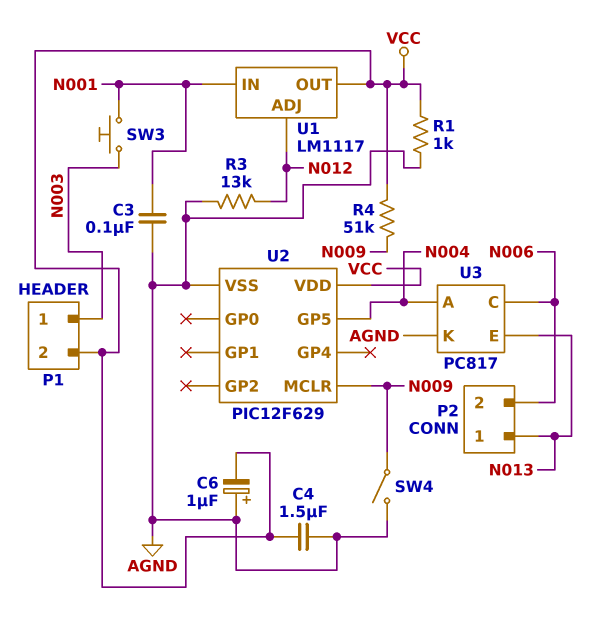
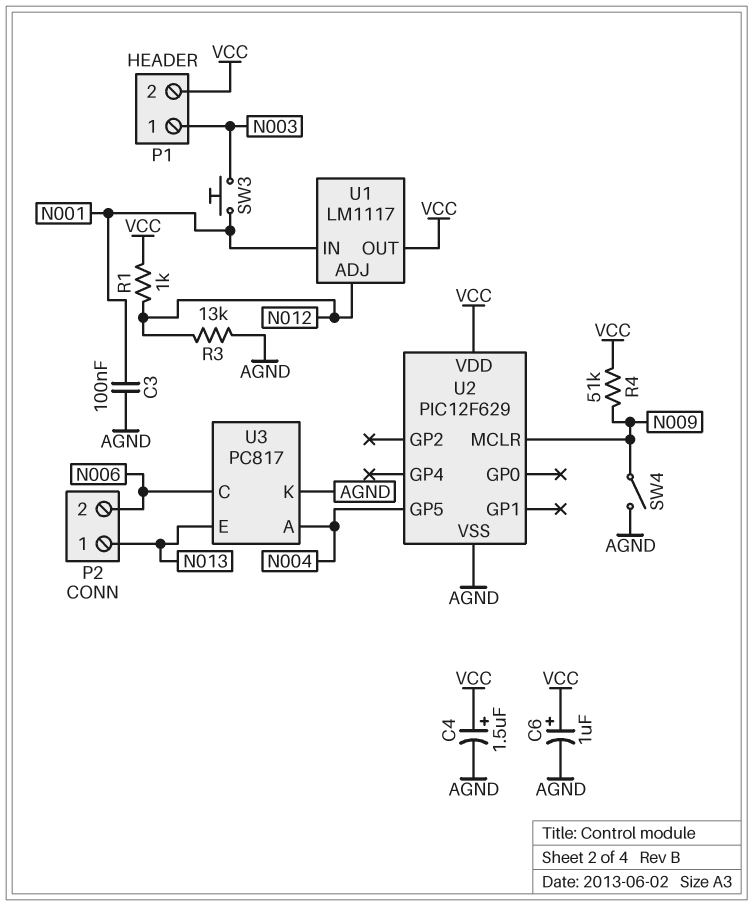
C4: 1.5uF (AGND, VCC) -> 1.5uF (plus VCC, minus AGND)
C6: 1uF (plus AGND, minus VCC) -> 1uF (plus VCC, minus AGND)
R1: 1k (AGND, VCC) -> 1k (N012, VCC)

